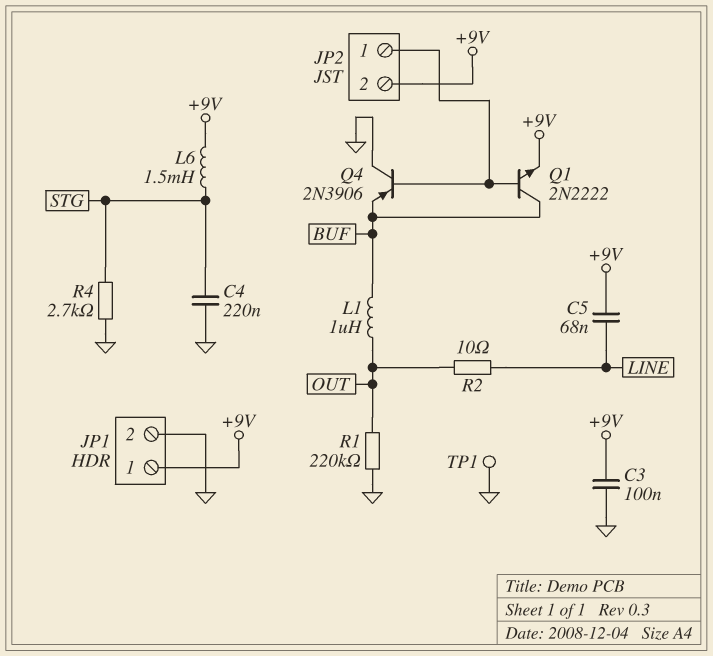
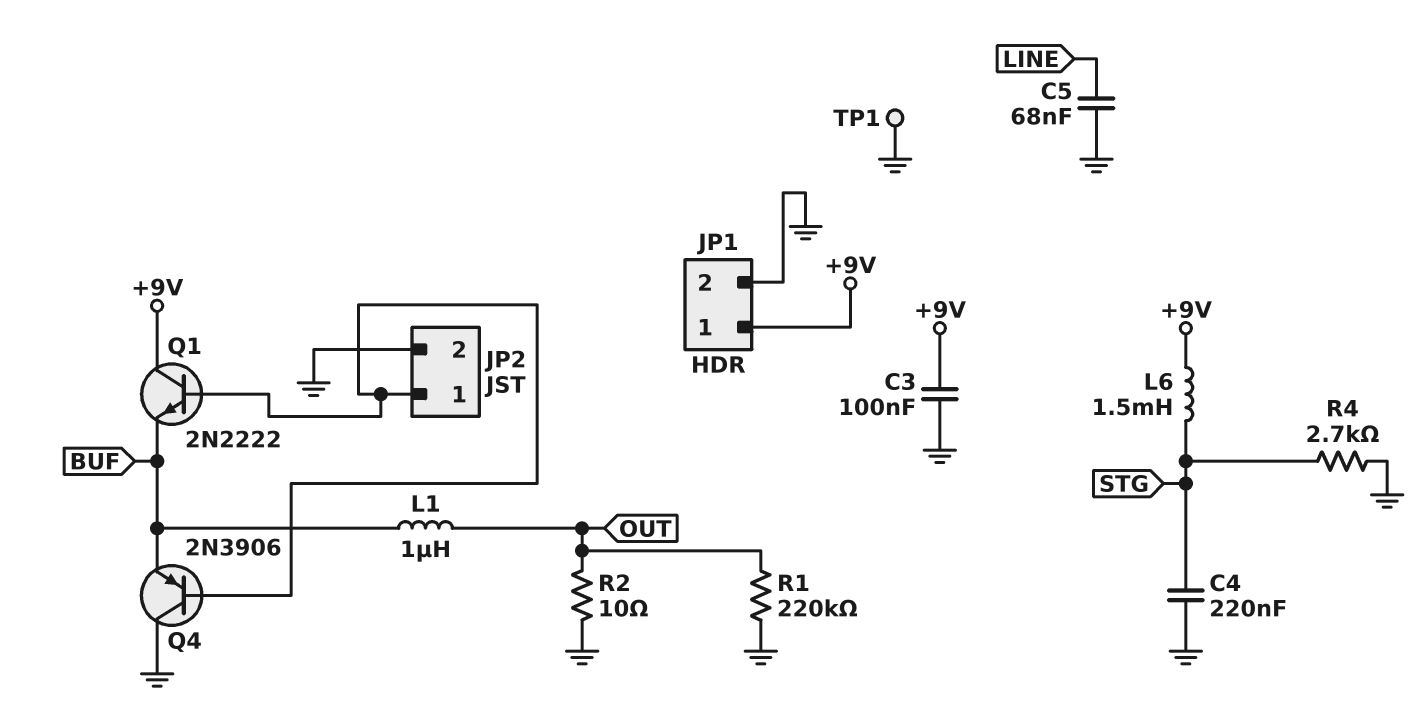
C5: 68nF (+9V, LINE) -> 68nF (GND, LINE)
JP2 pin 2: +9V -> GND
Q1: NPN 2N2222 (B JP2/1, C BUF, E +9V) -> NPN 2N2222 (B JP2/1, C +9V, E BUF)
R2: 10 (LINE, OUT) -> 10 (GND, OUT)

